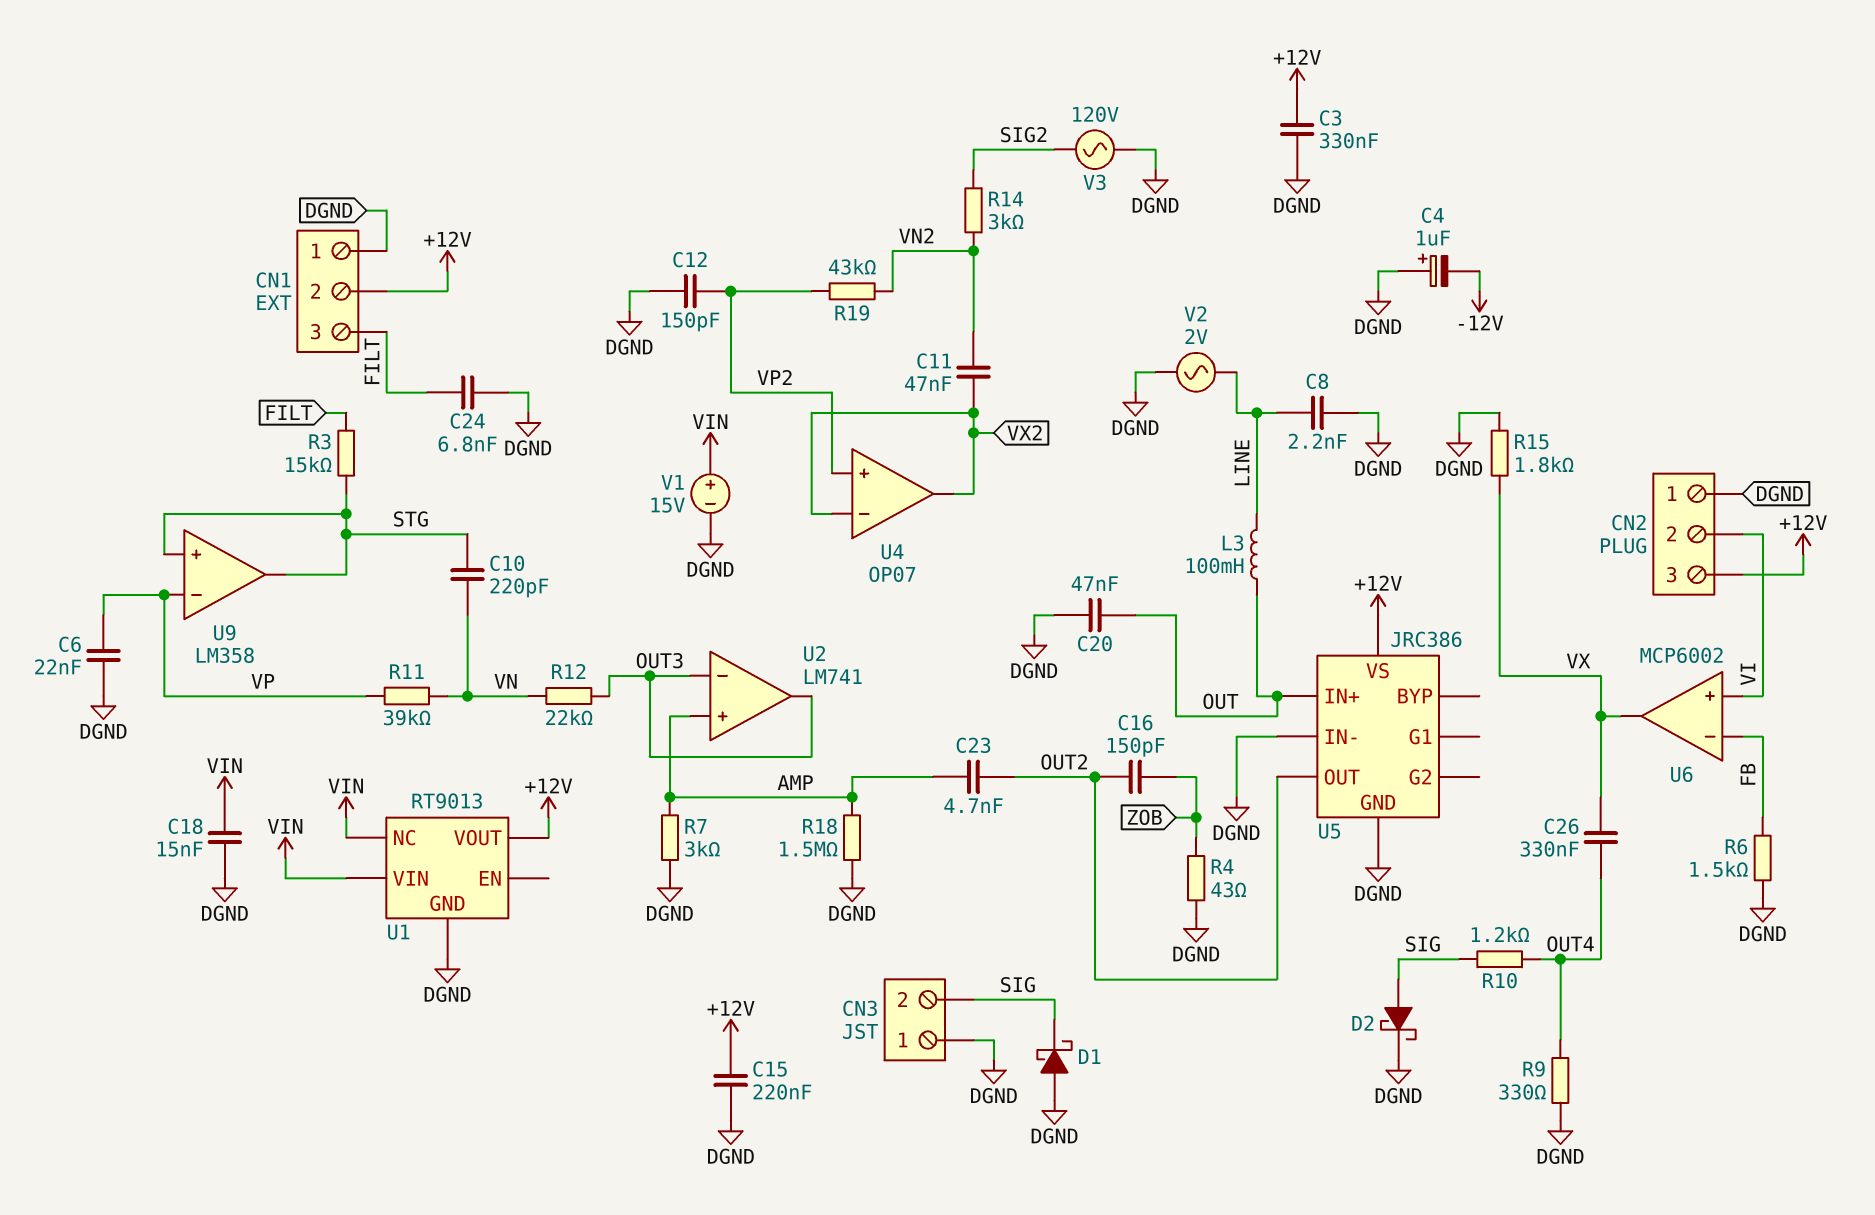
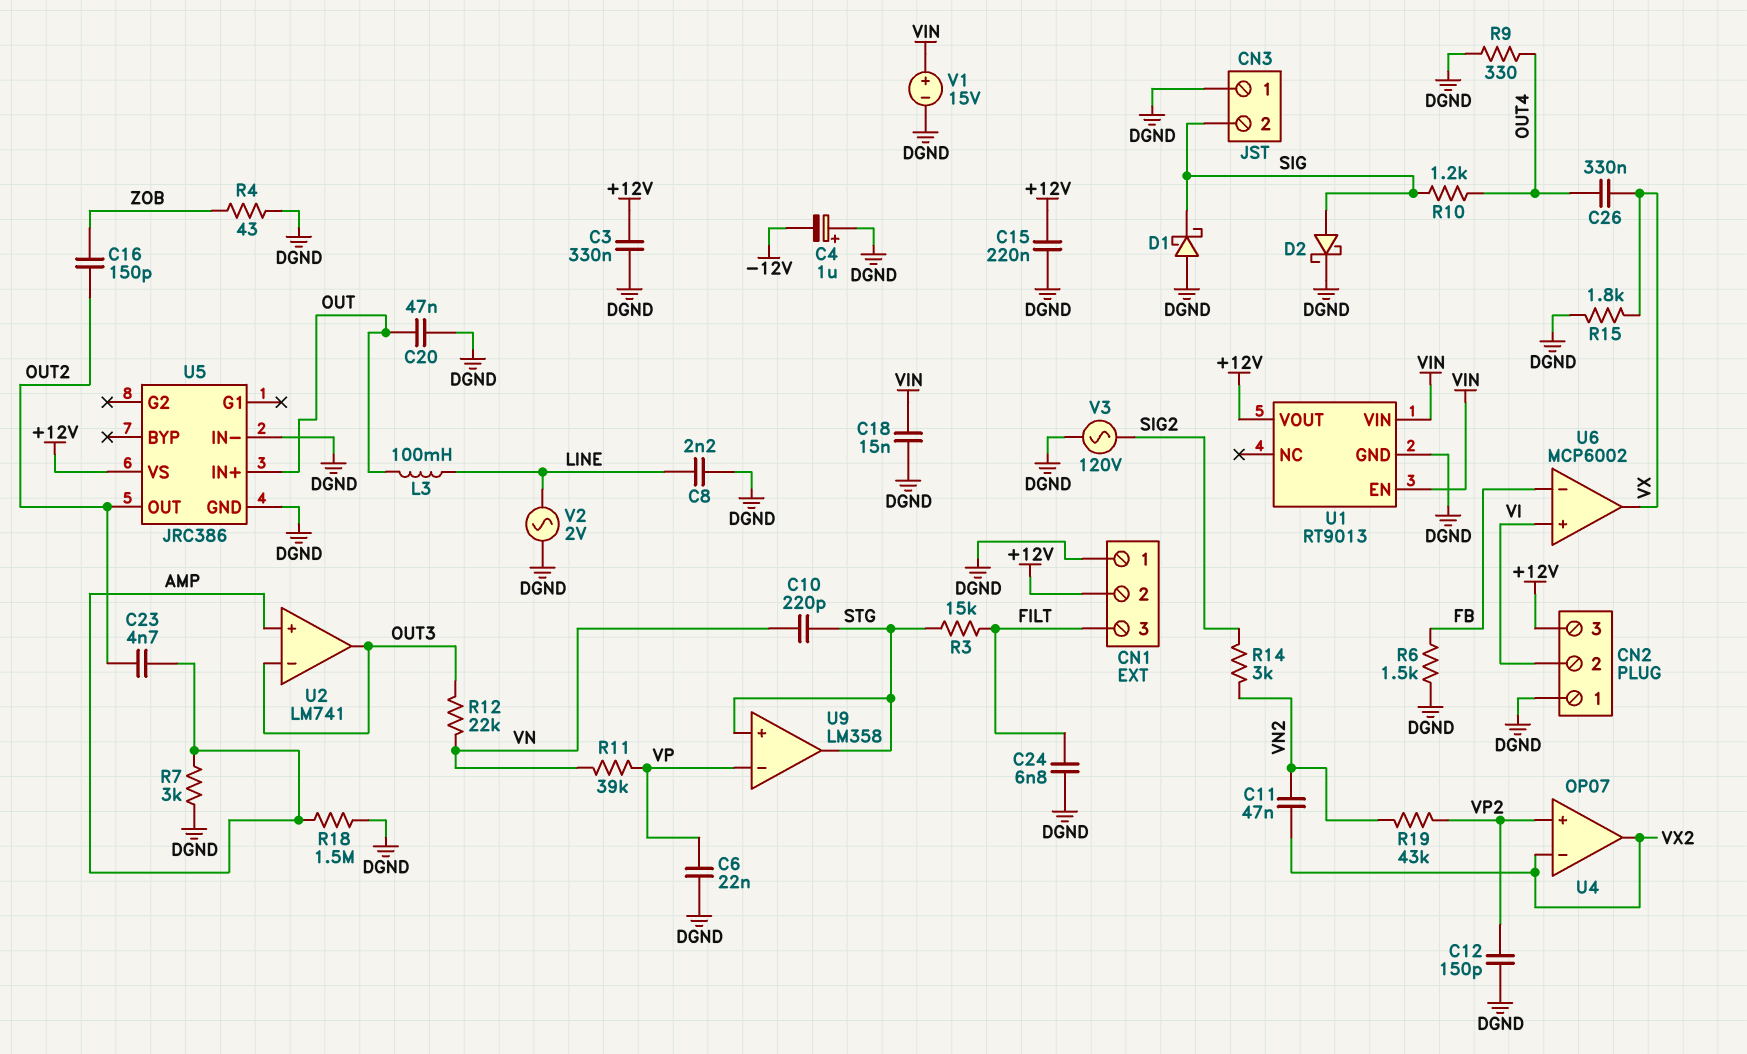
U1 pin EN: none -> VIN
U1 pin NC: VIN -> none

